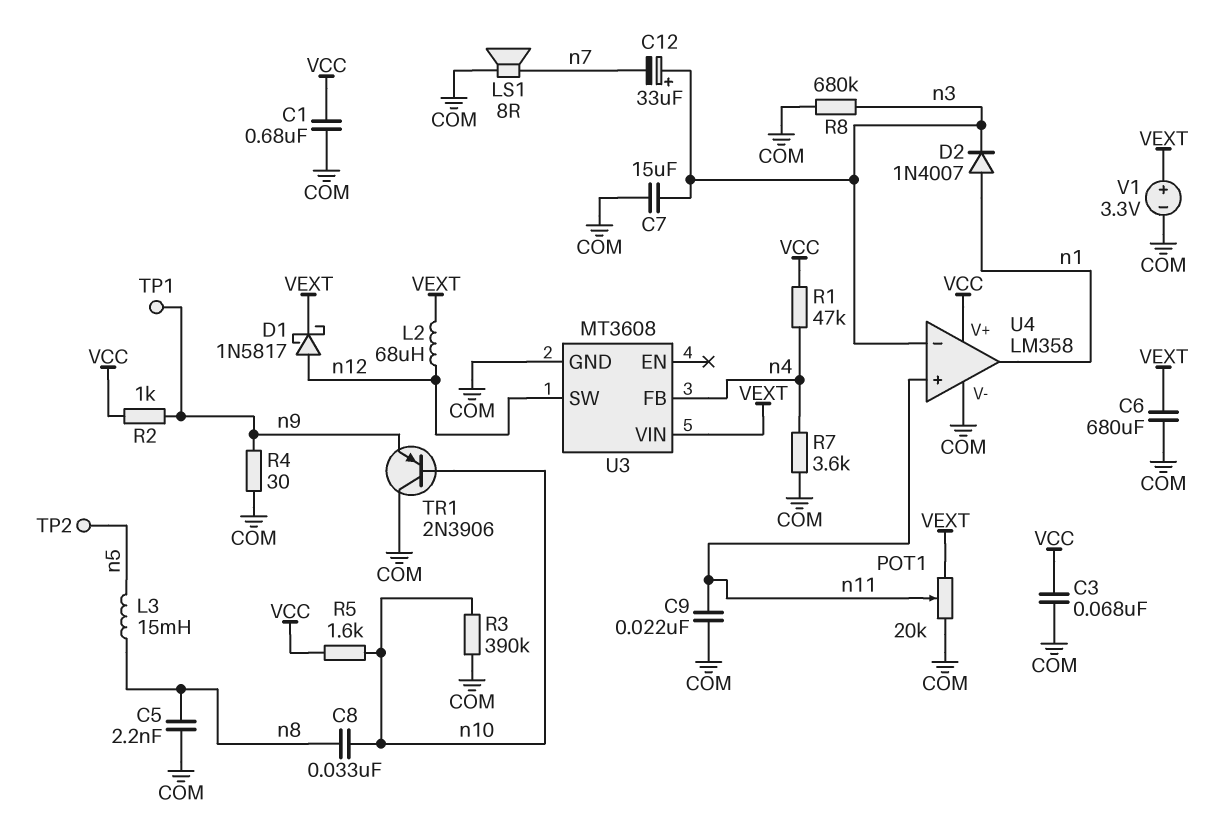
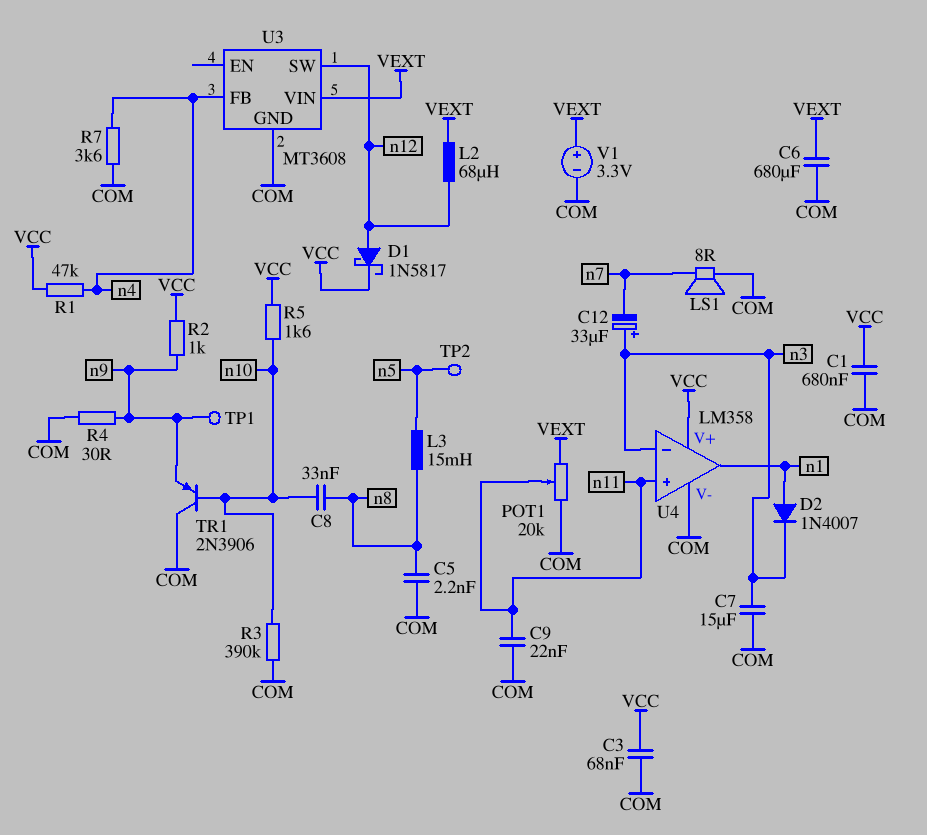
D1: schottky 1N5817 (A n12, K VEXT) -> schottky 1N5817 (A n12, K VCC)
R8: 680k (COM, n3) -> none

